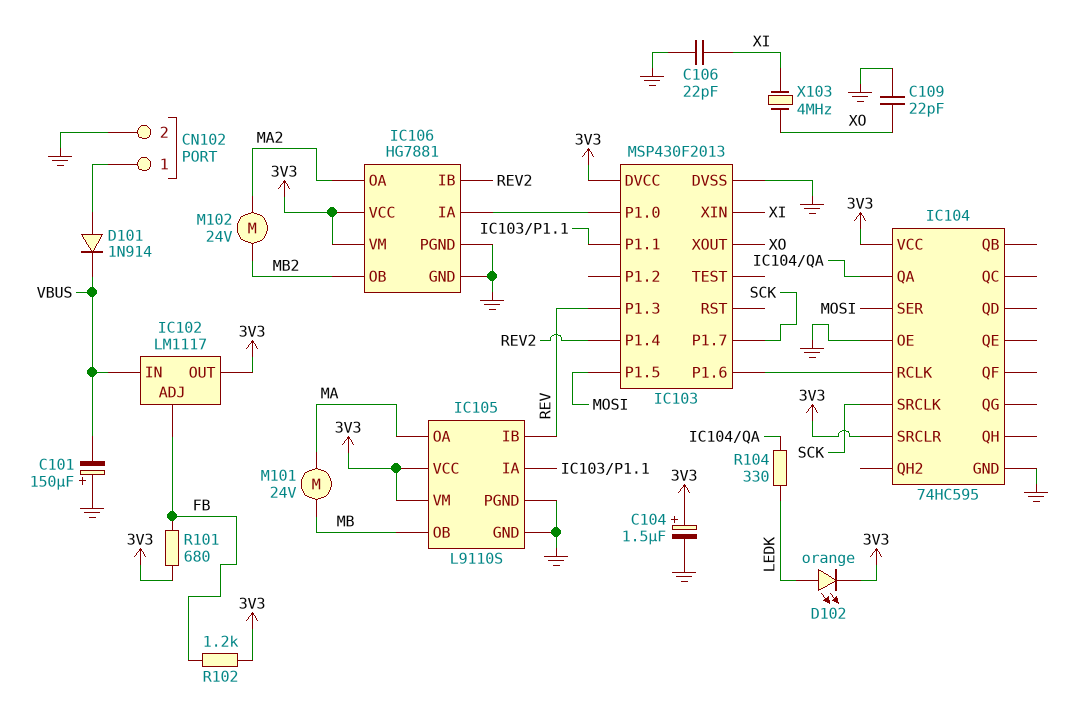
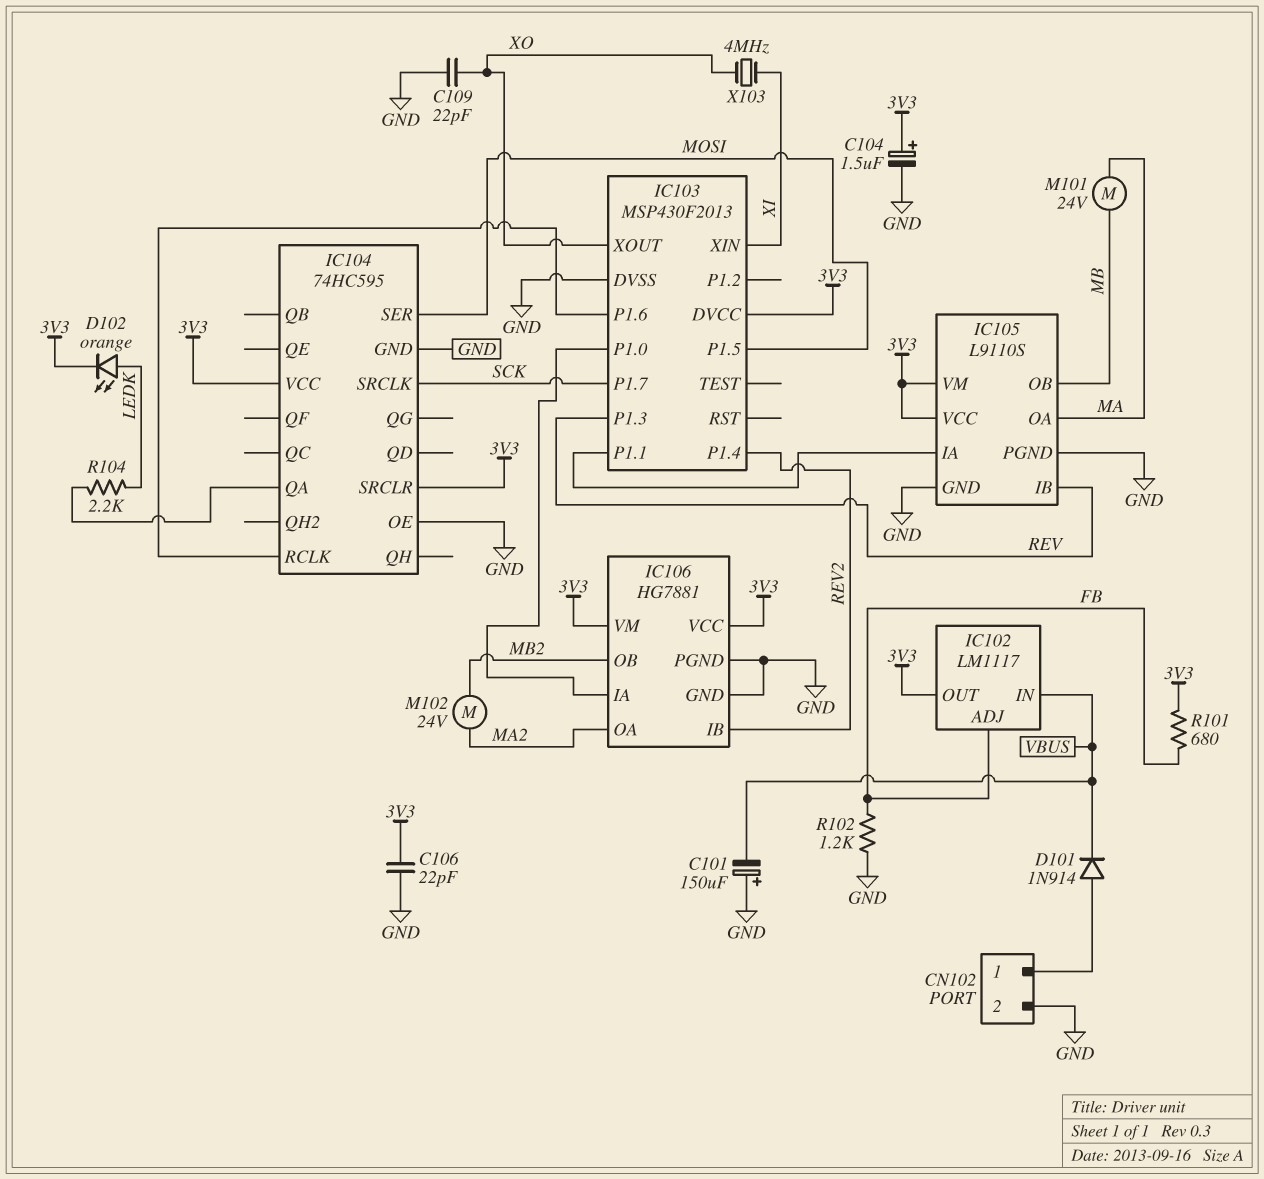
C106: 22pF (GND, XI) -> 22pF (3V3, GND)
R102: 1.2k (3V3, FB) -> 1.2k (FB, GND)
R104: 330 (IC104/QA, LEDK) -> 2.2k (IC104/QA, LEDK)

